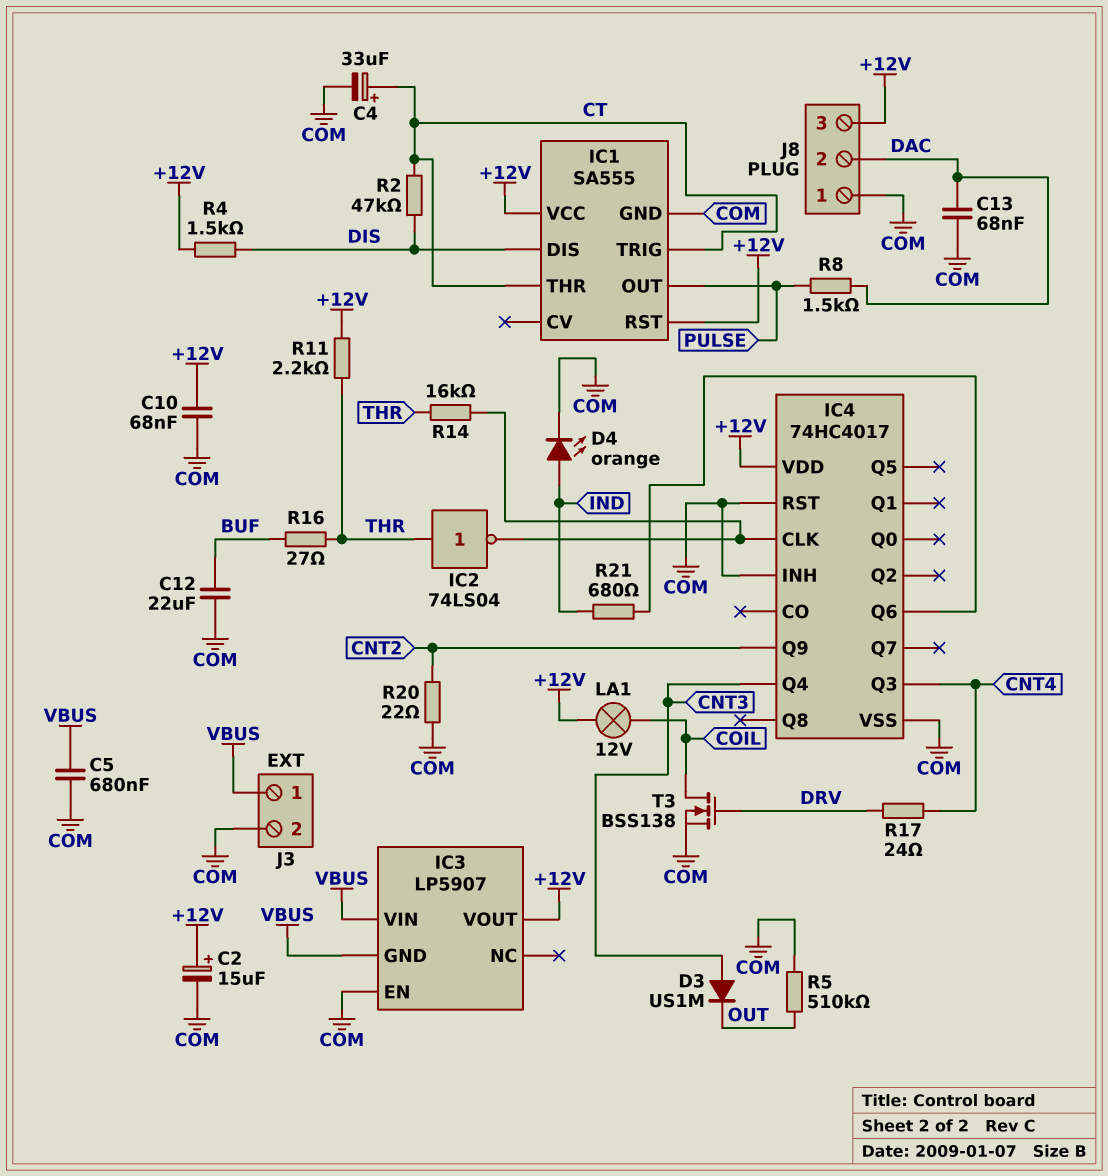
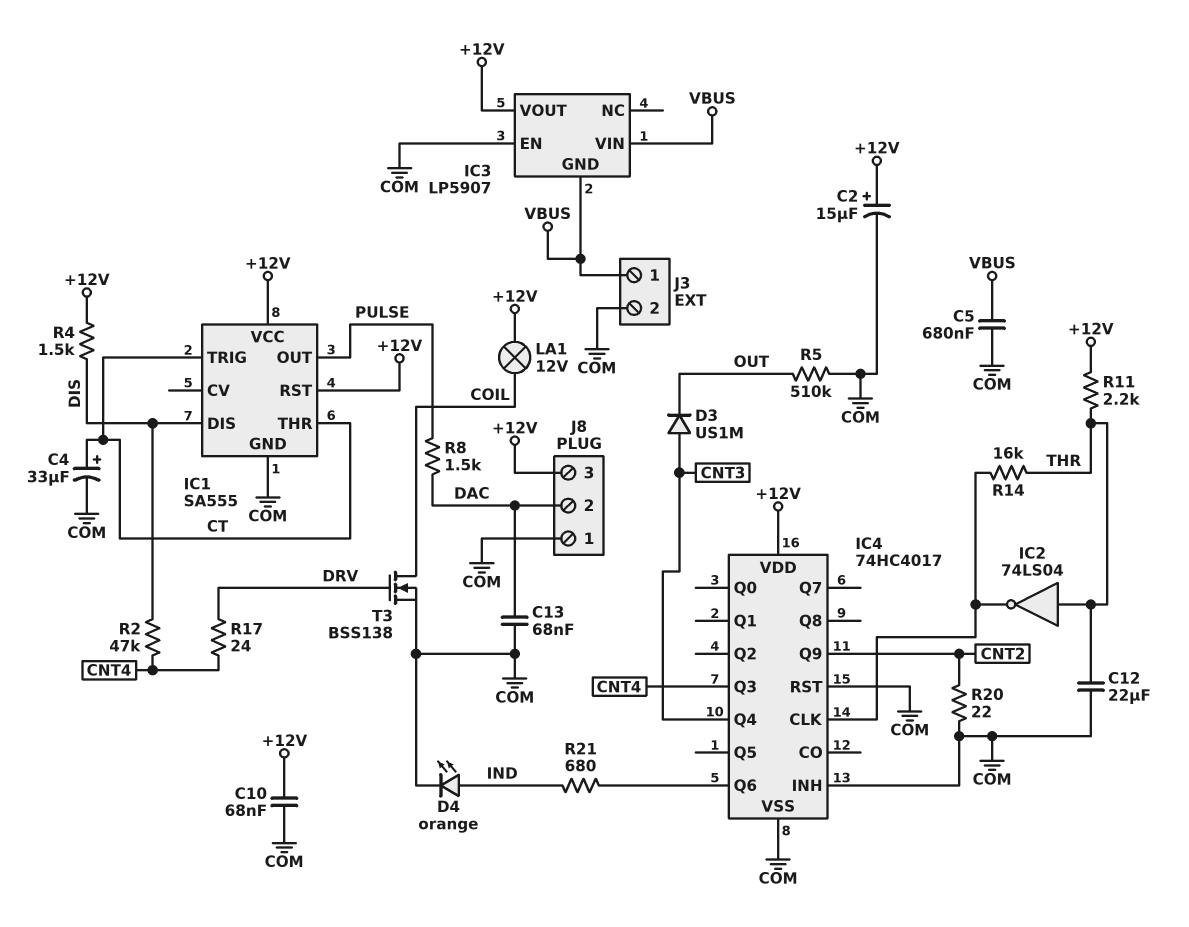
C12: 22uF (BUF, COM) -> 22uF (COM, THR)
R2: 47k (CT, DIS) -> 47k (CNT4, DIS)
R16: 27 (BUF, THR) -> none

